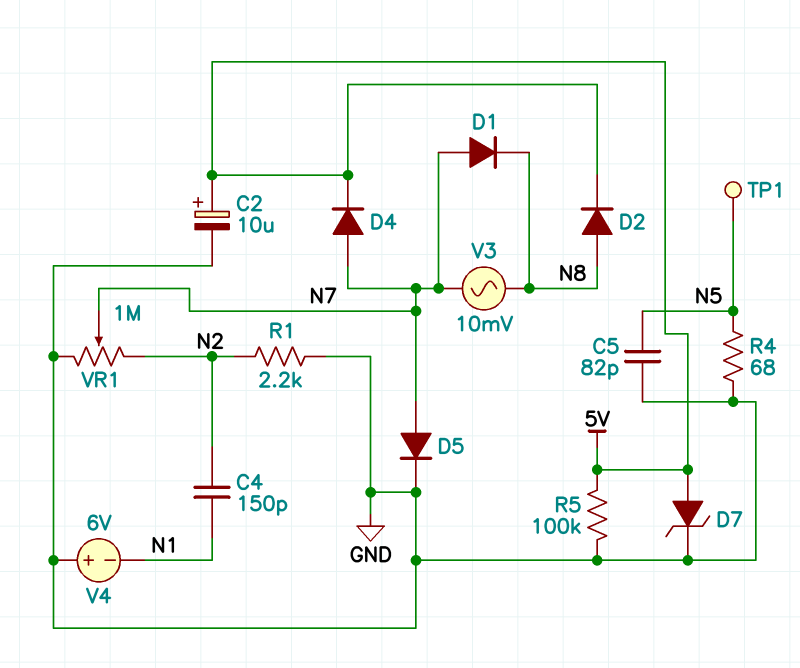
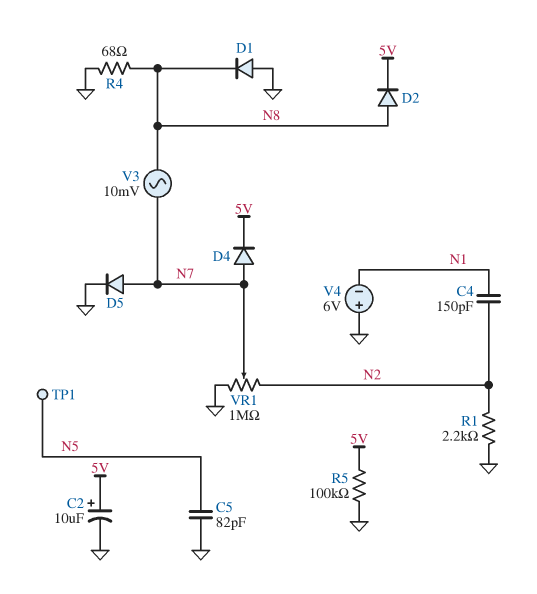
D1: diode (A N7, K N8) -> diode (A GND, K N8)
D7: zener (A 5V, K GND) -> none
R4: 68 (GND, N5) -> 68 (GND, N8)

